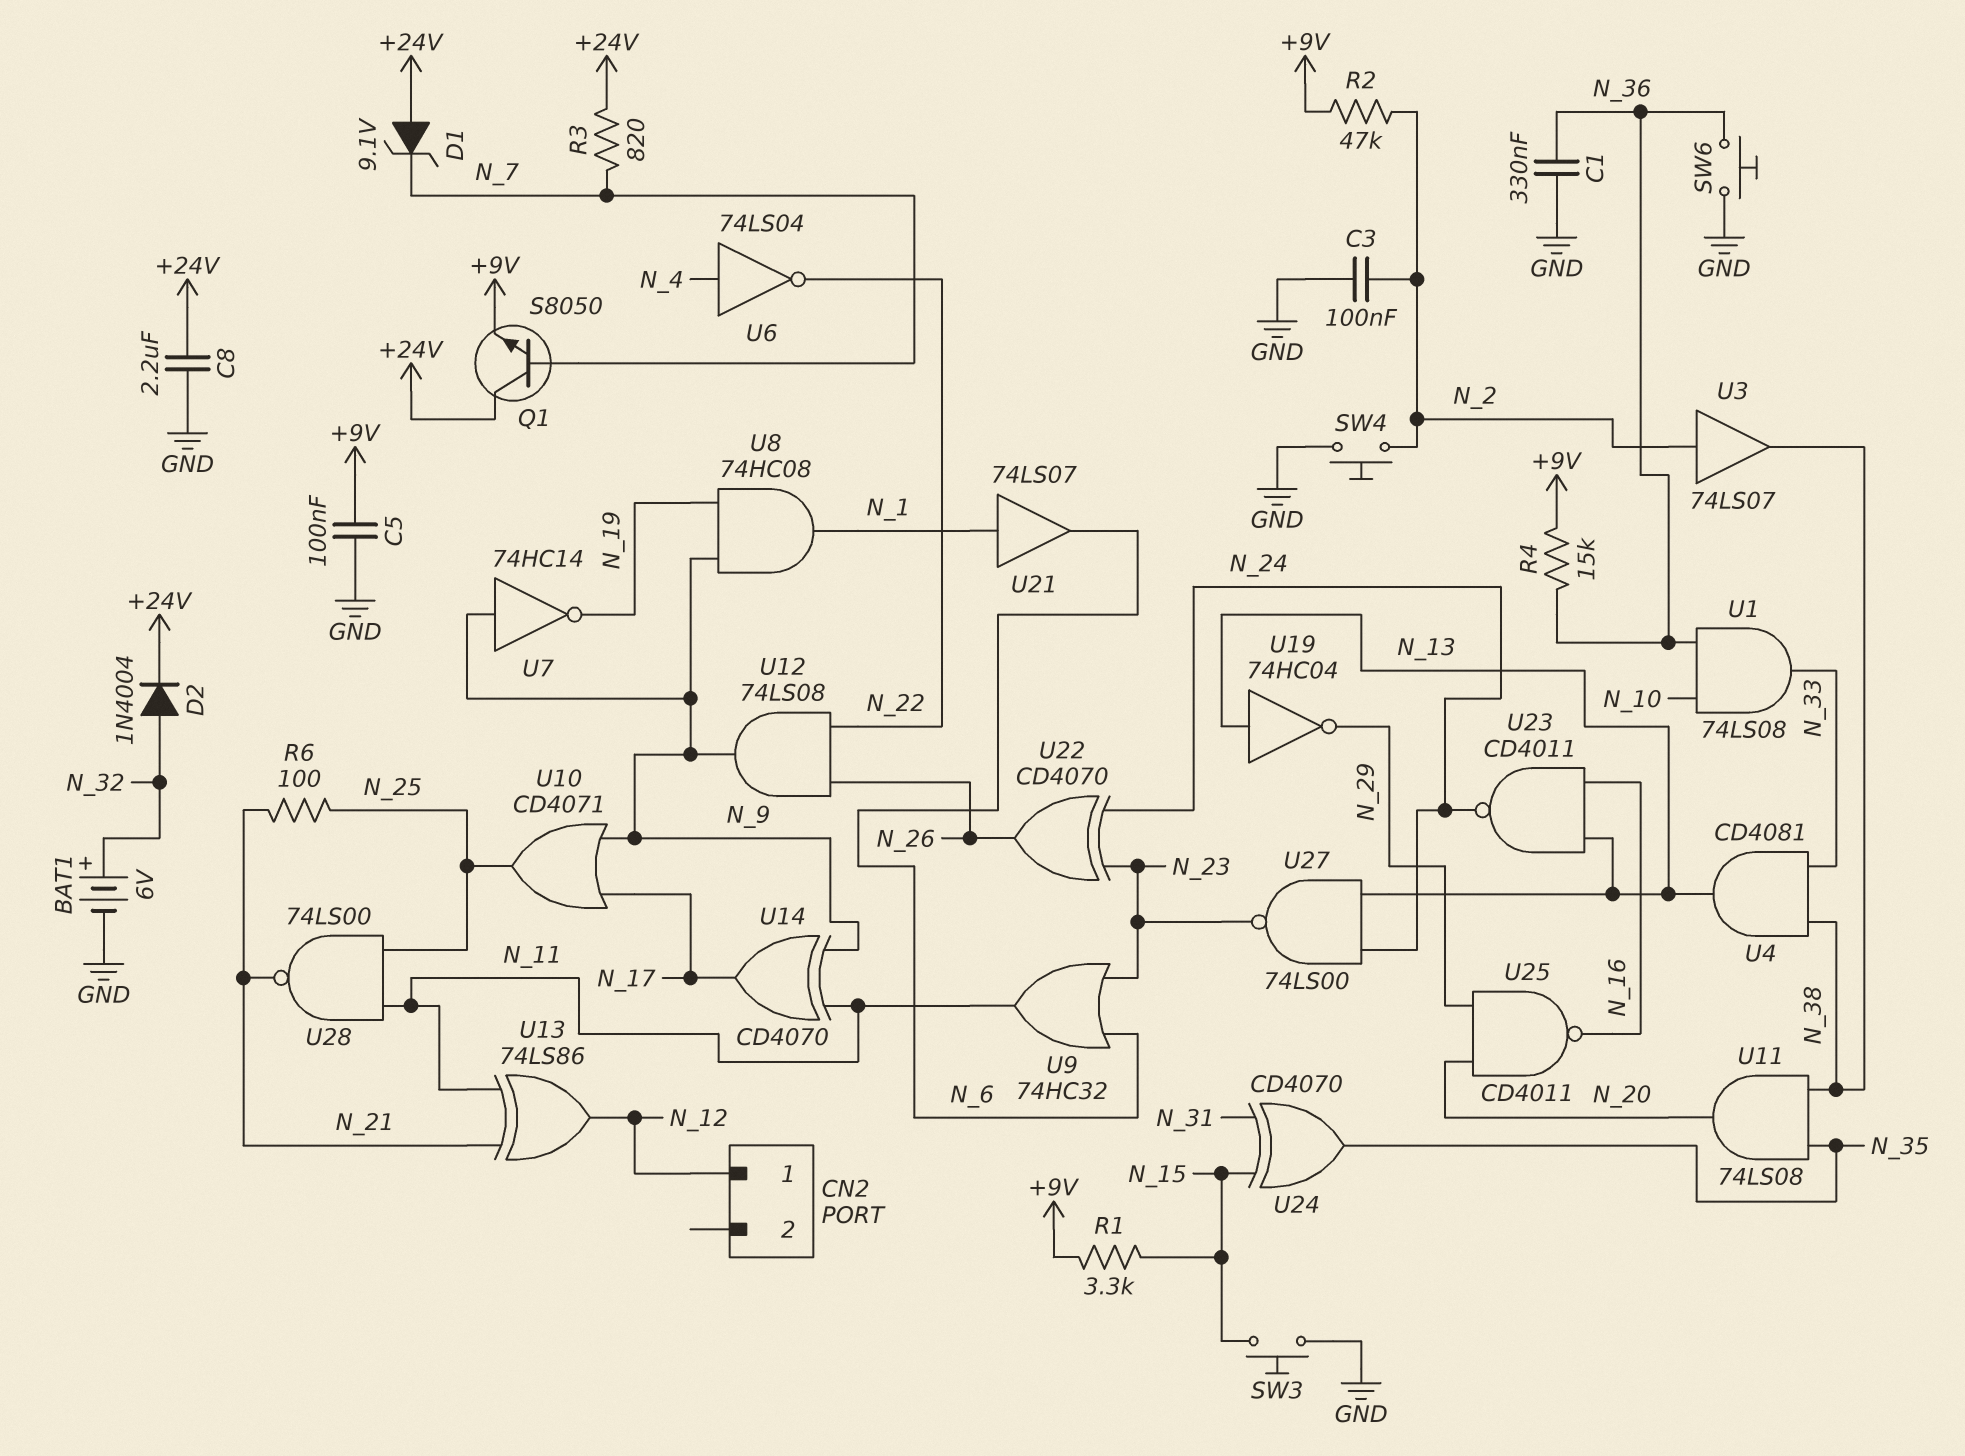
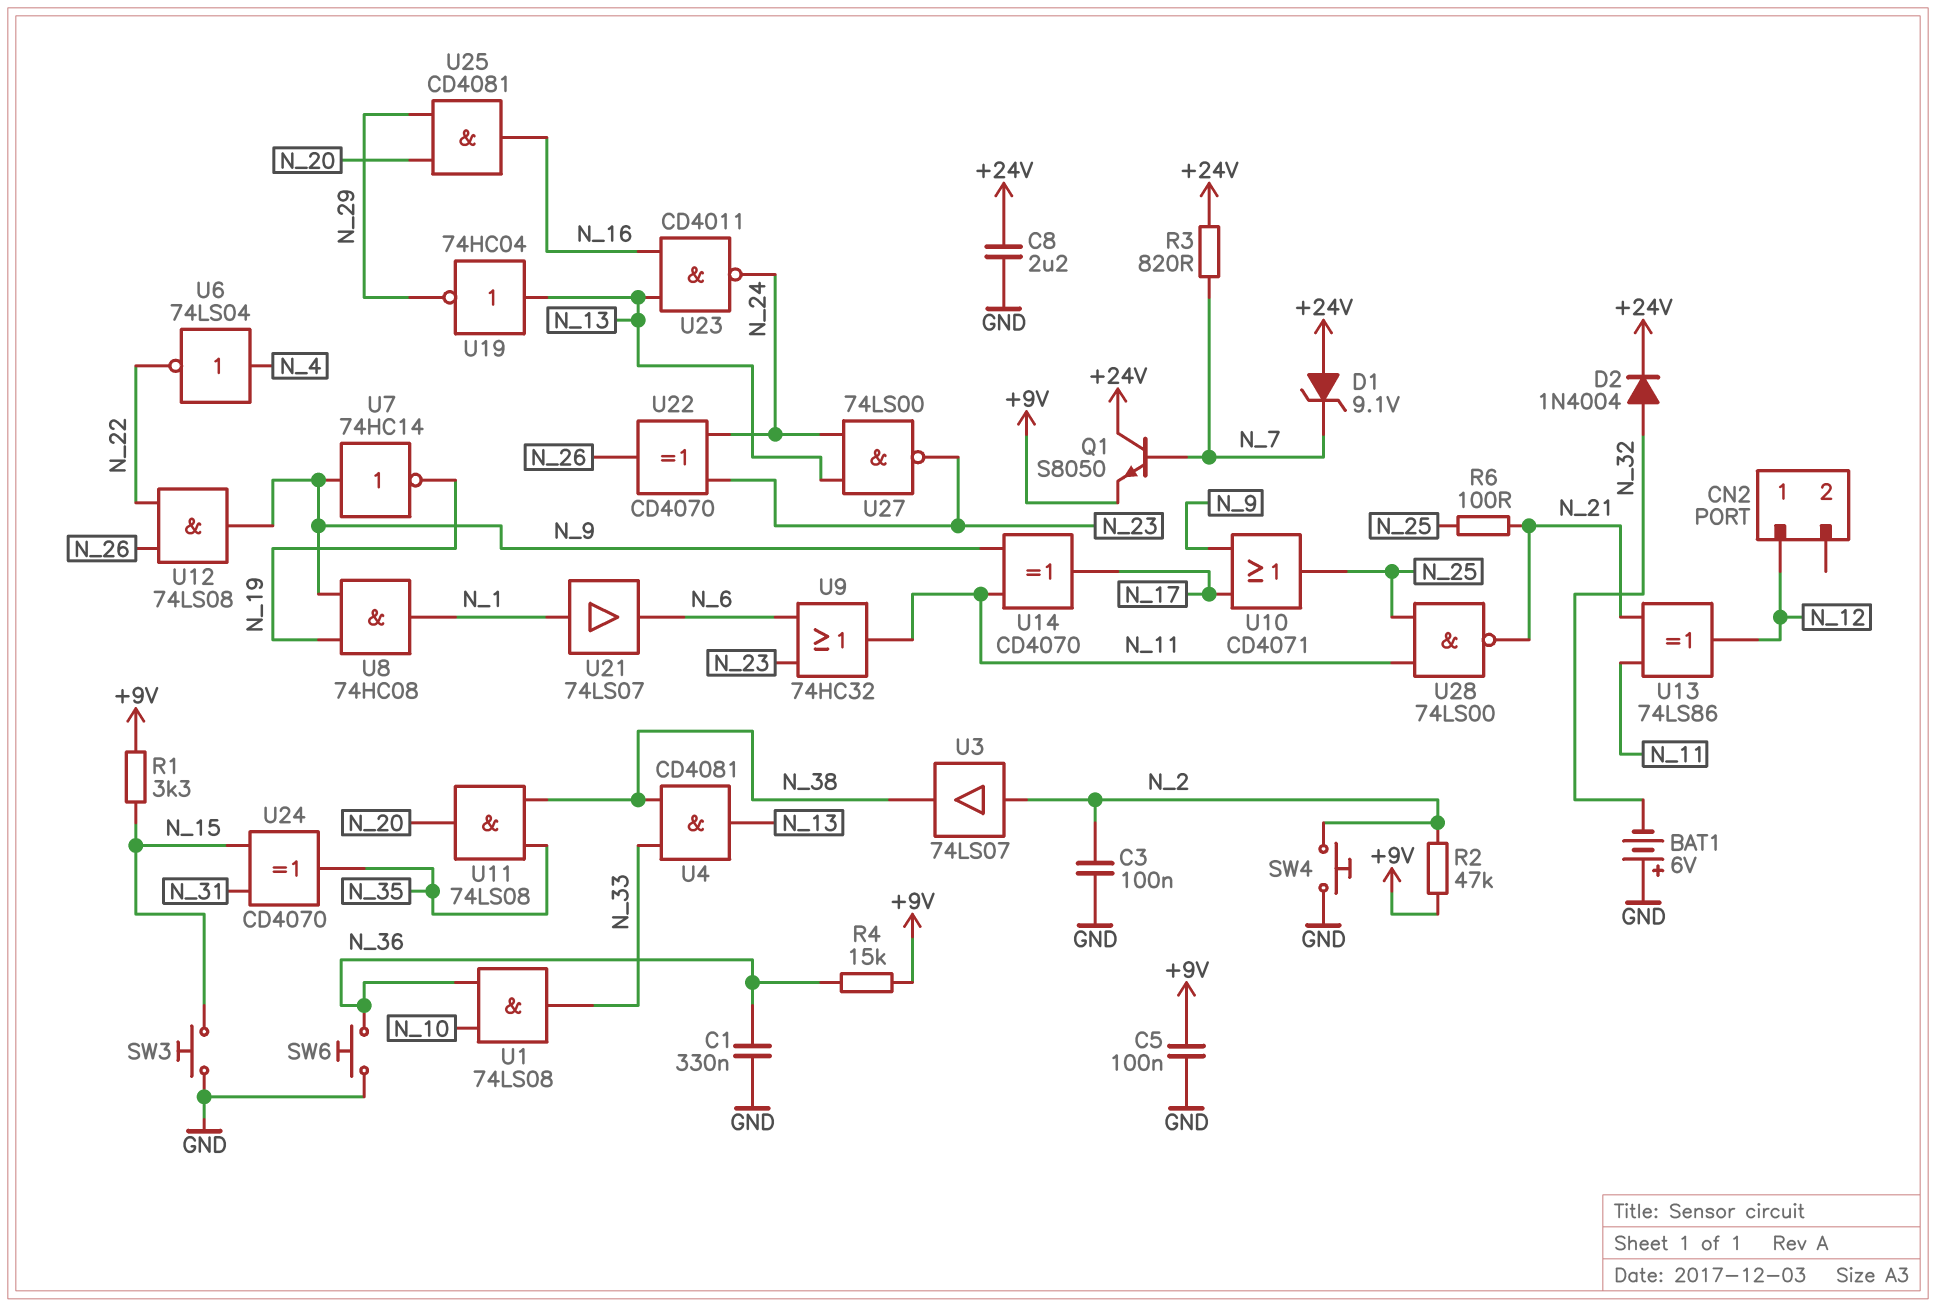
BAT1: 6V (plus N_32, minus GND) -> 6V (plus GND, minus N_32)
U25: NAND CD4011 (in N_20, in N_29, out N_16) -> AND CD4081 (in N_20, in N_29, out N_16)

